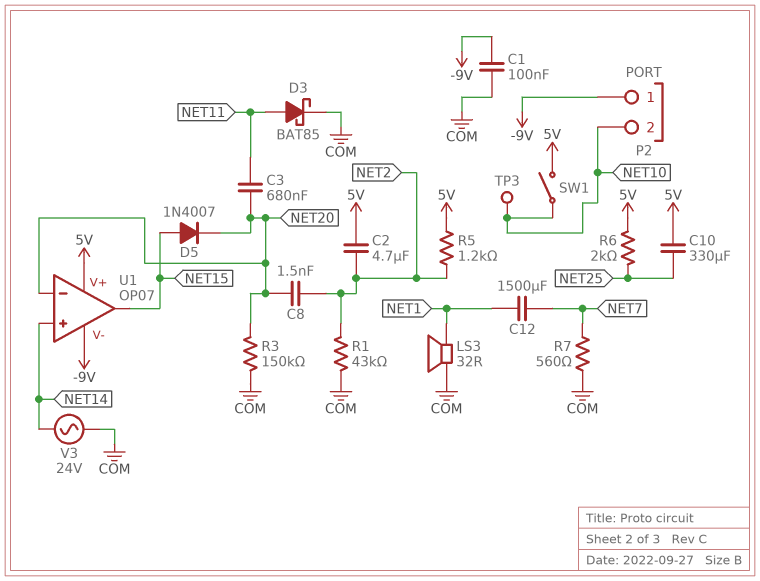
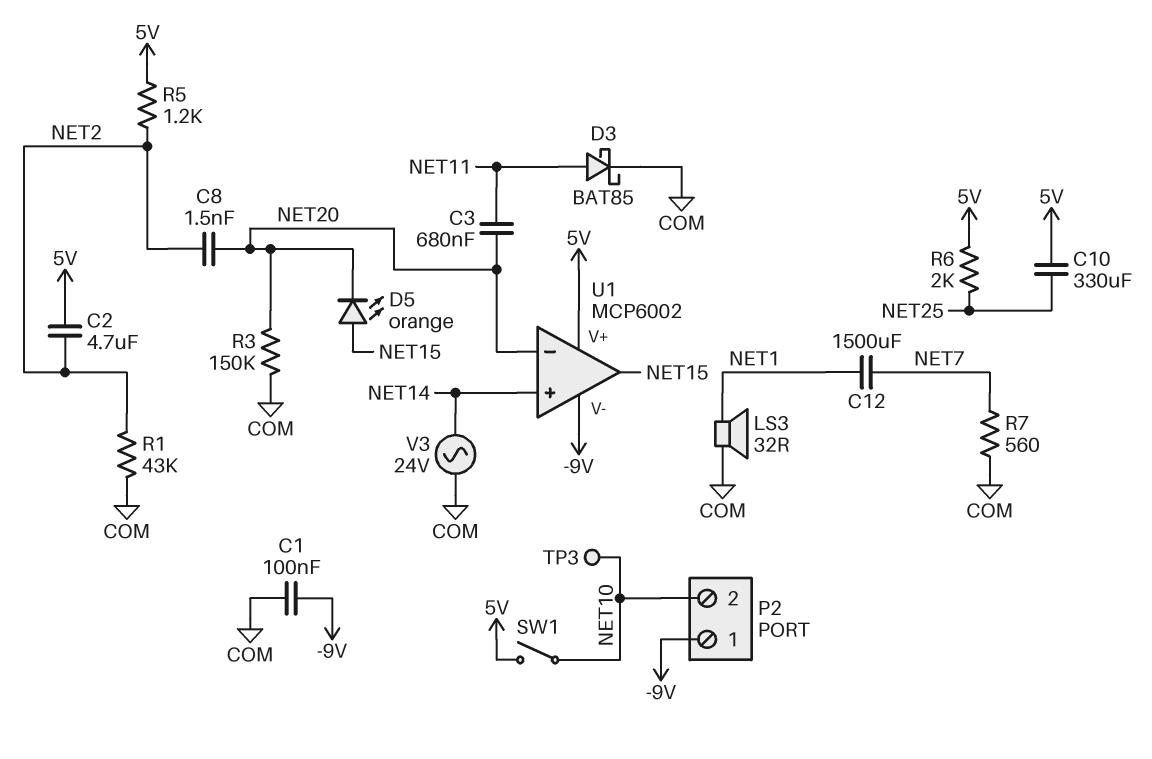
D5: diode 1N4007 (A NET15, K NET20) -> LED orange (A NET15, K NET20)
U1: OP07 -> MCP6002

